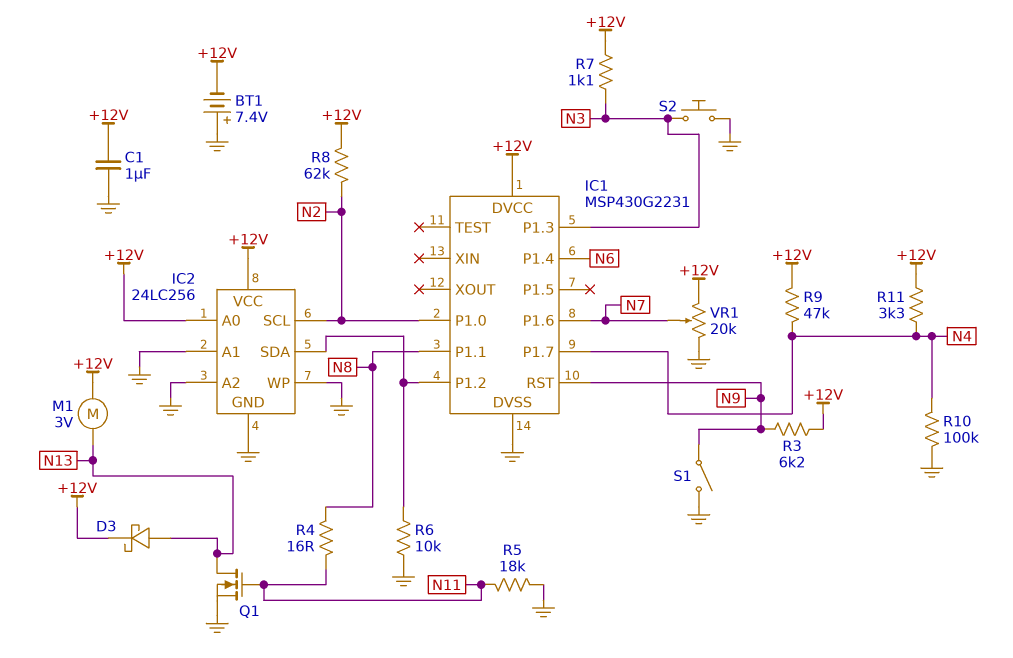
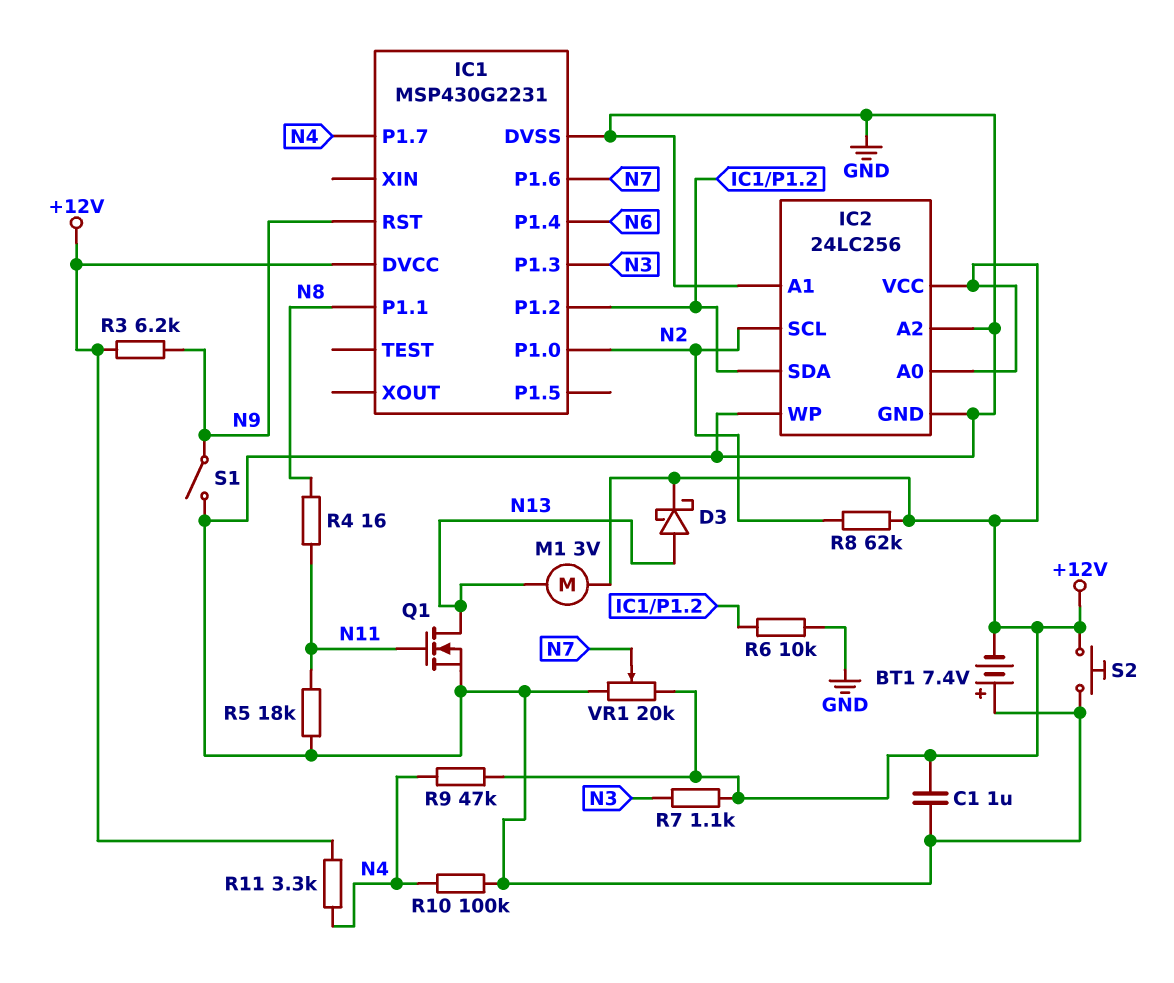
S2: button (GND, N3) -> button (+12V, GND)

